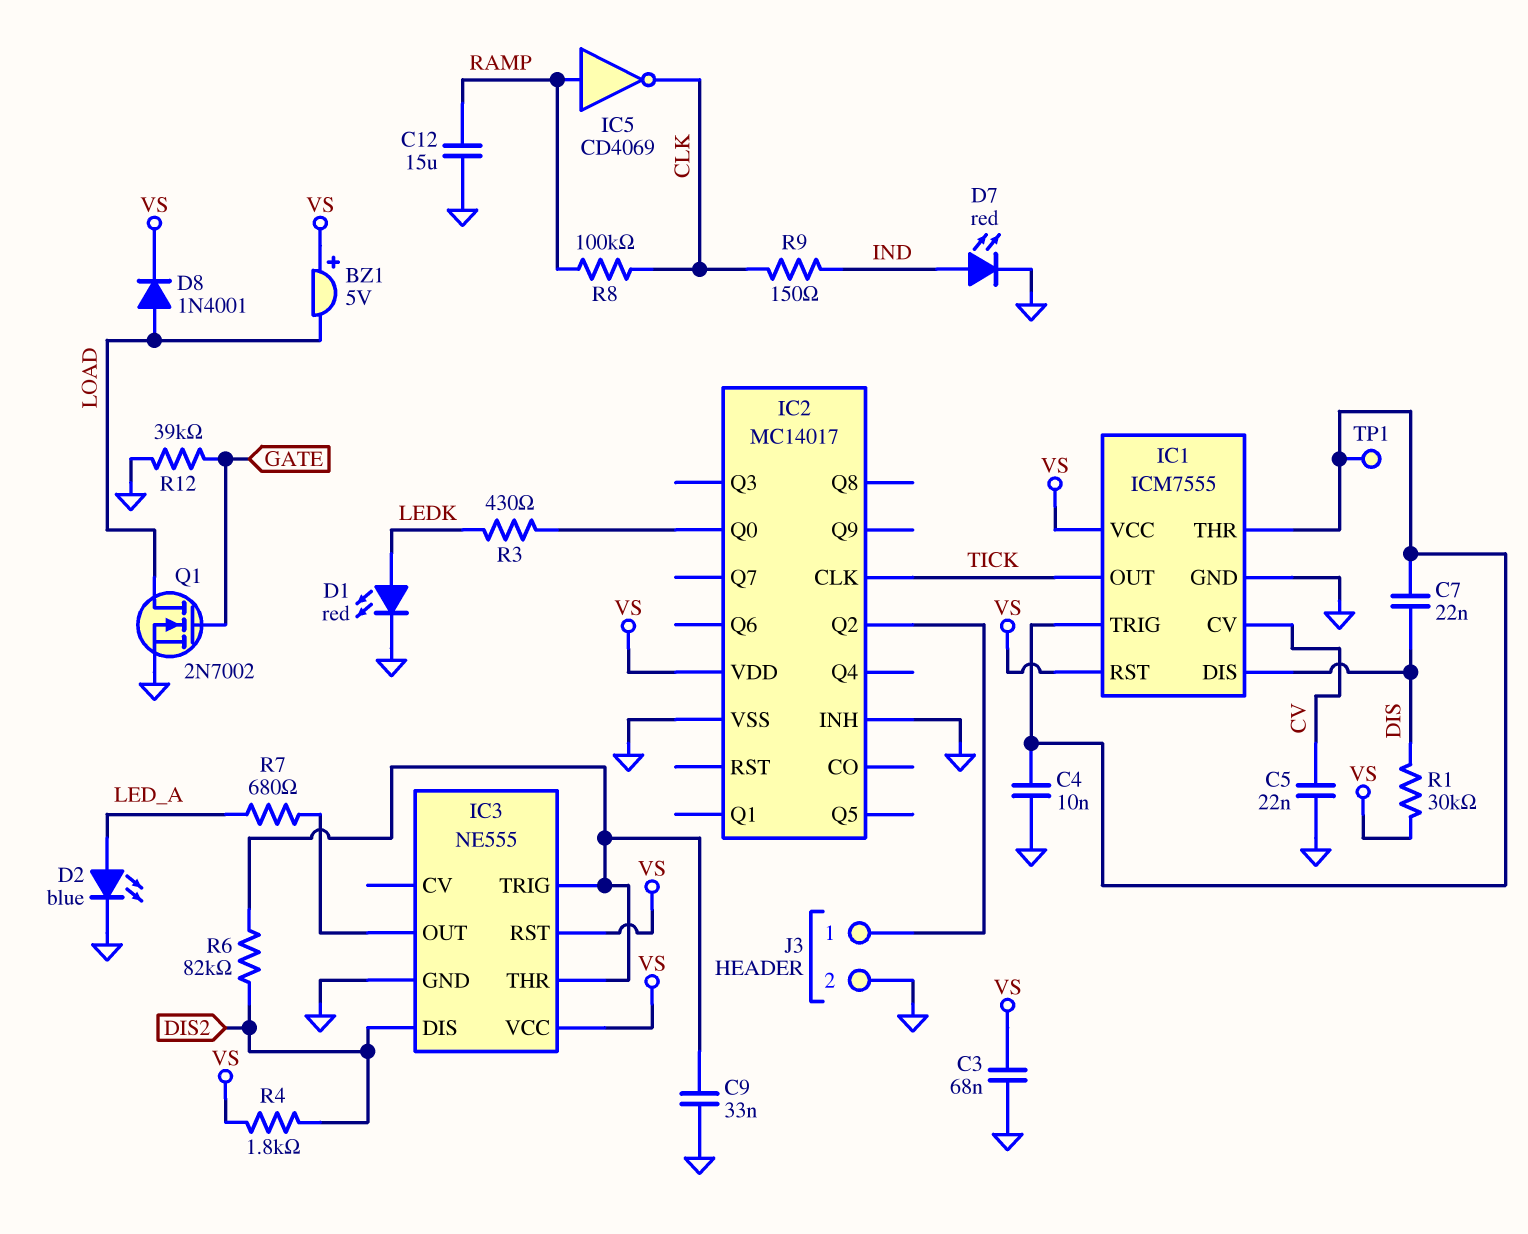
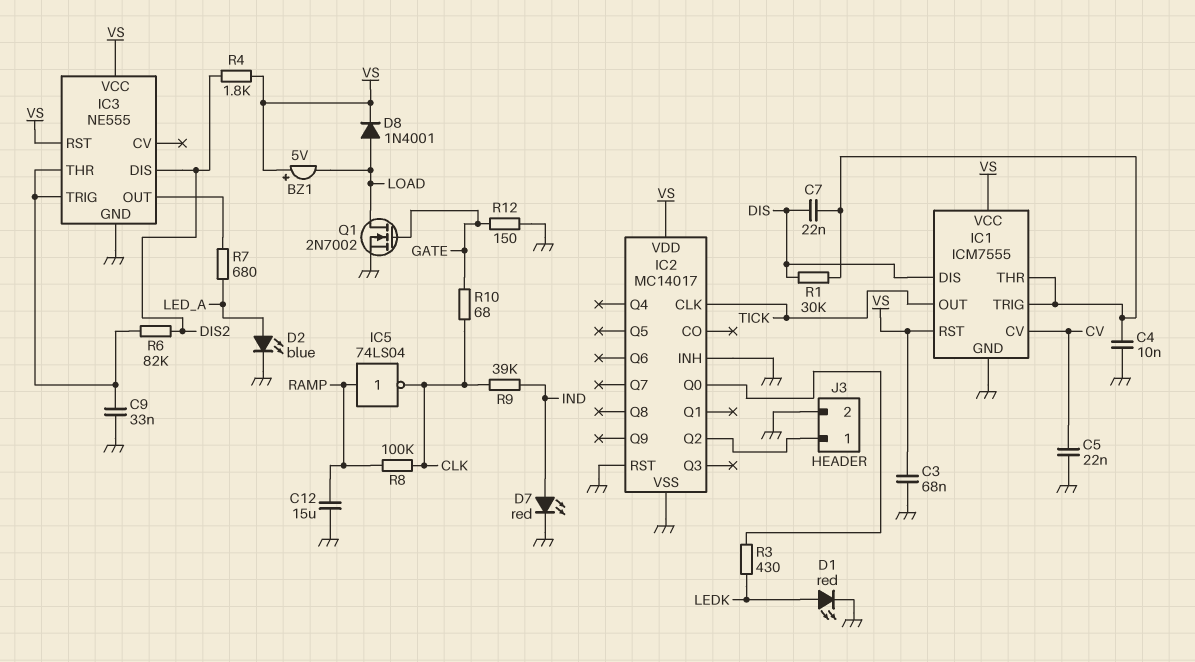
IC2 pin RST: none -> GND
IC5: NOT CD4069 (in RAMP, out CLK) -> NOT 74LS04 (in RAMP, out CLK)
R1: 30k (DIS, VS) -> 30k (DIS, IC1/THR)
R9: 150 (CLK, IND) -> 39k (CLK, IND)
R10: none -> 68 (CLK, GATE)
R12: 39k (GATE, GND) -> 150 (GATE, GND)
TP1: test point (IC1/THR) -> none

